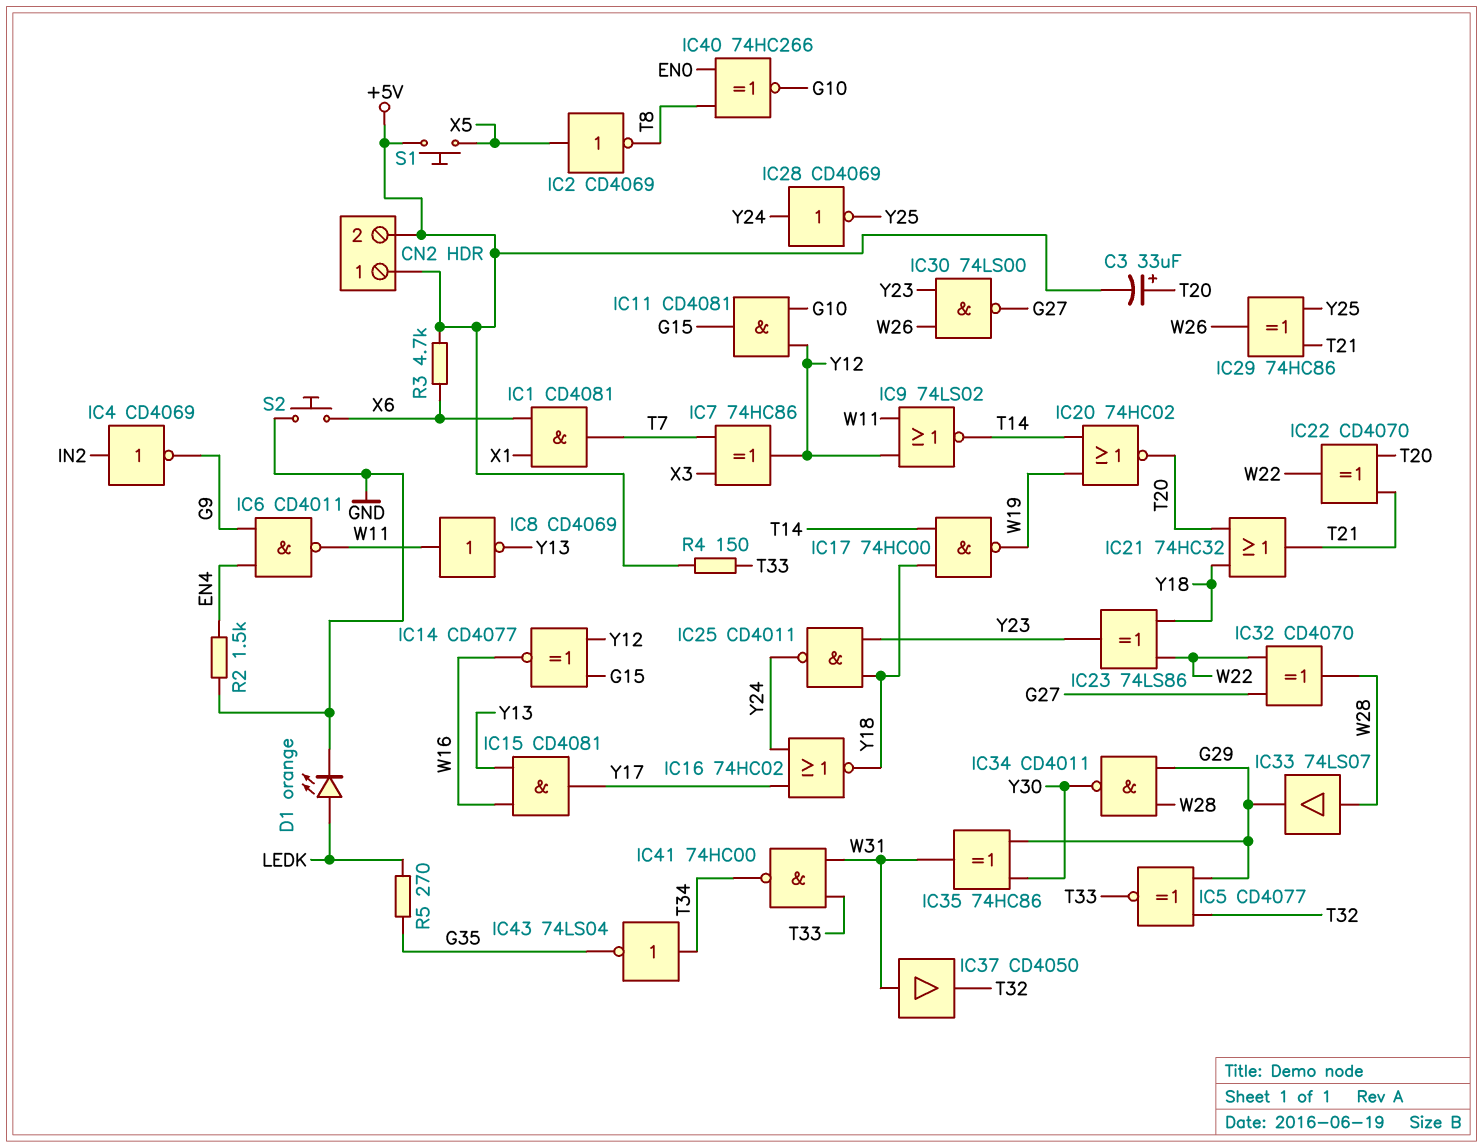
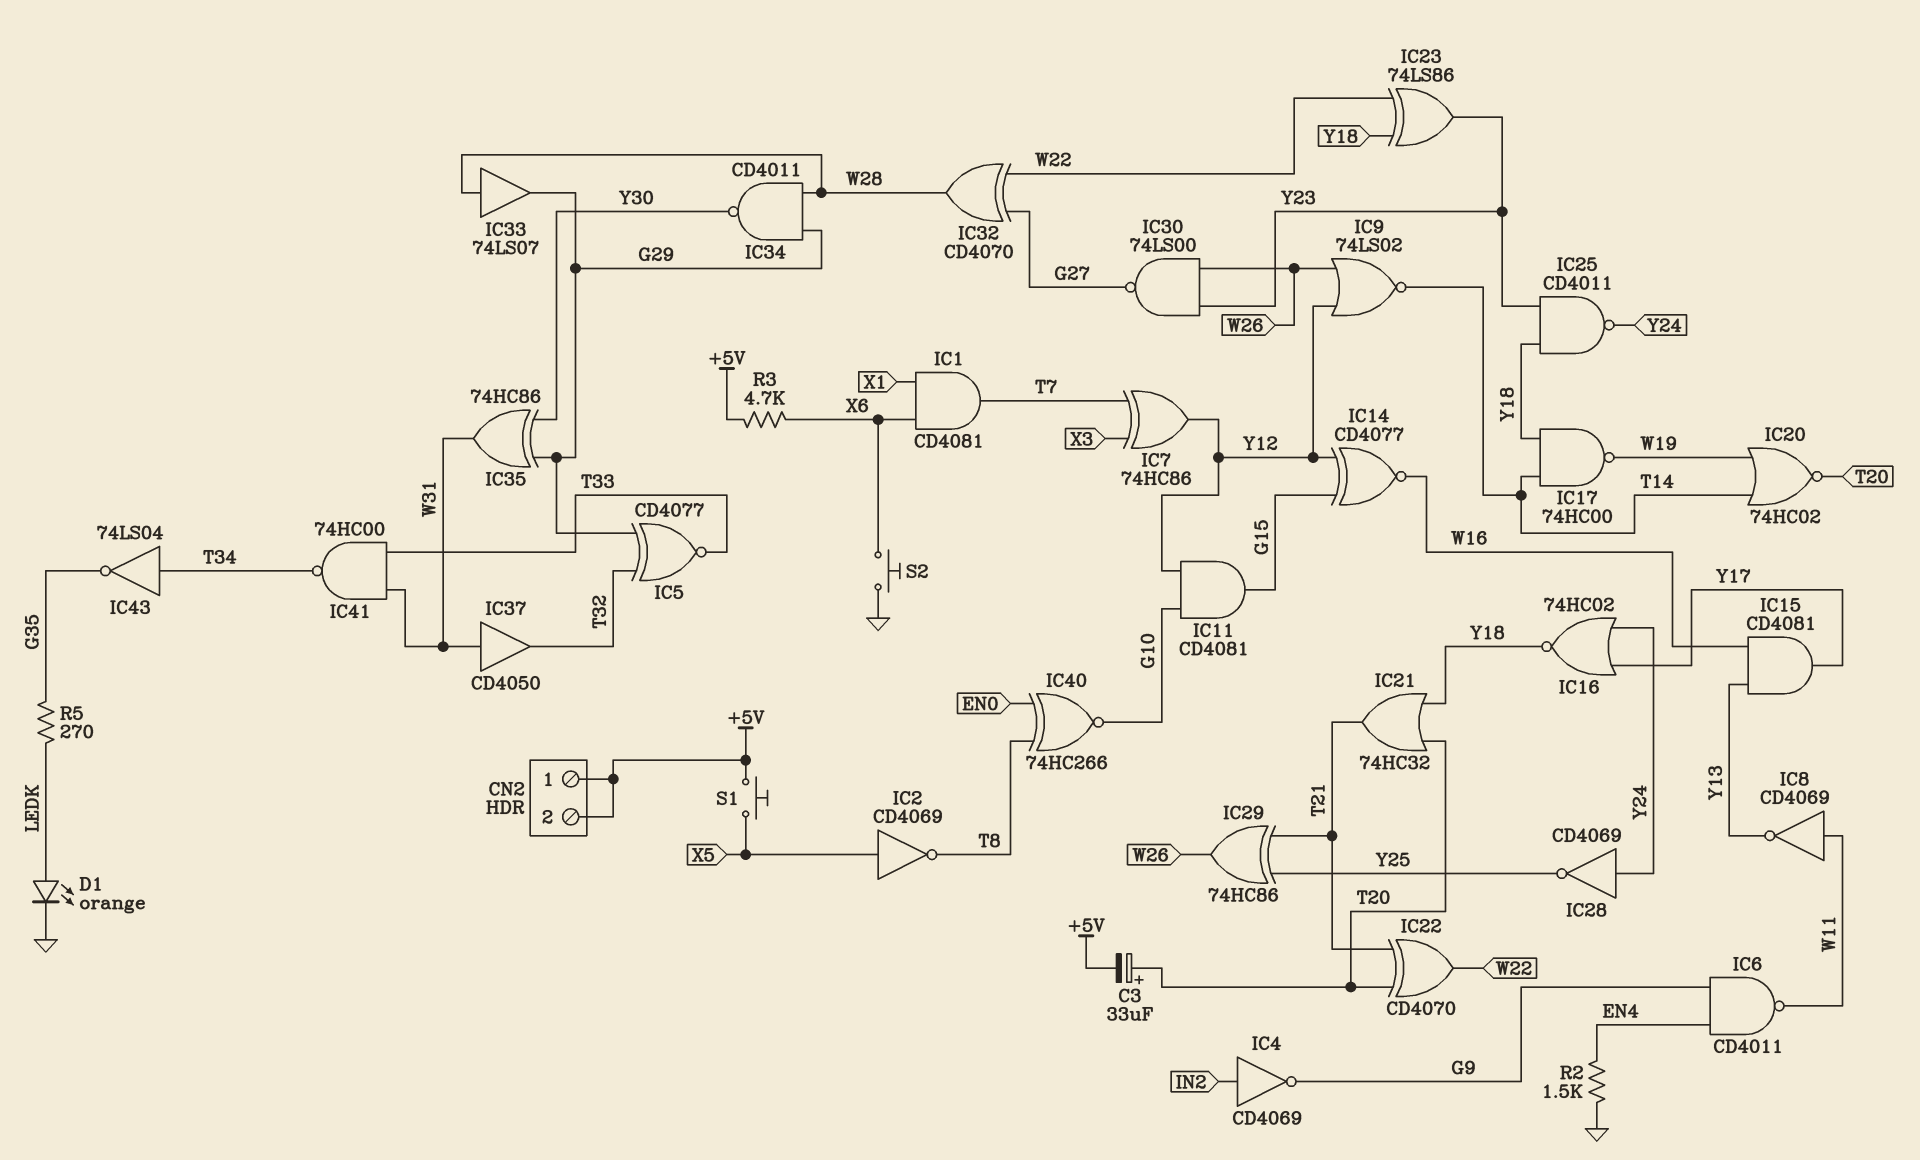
IC9: NOR 74LS02 (in W11, in Y12, out T14) -> NOR 74LS02 (in W26, in Y12, out T14)
R4: 150 (+5V, T33) -> none

